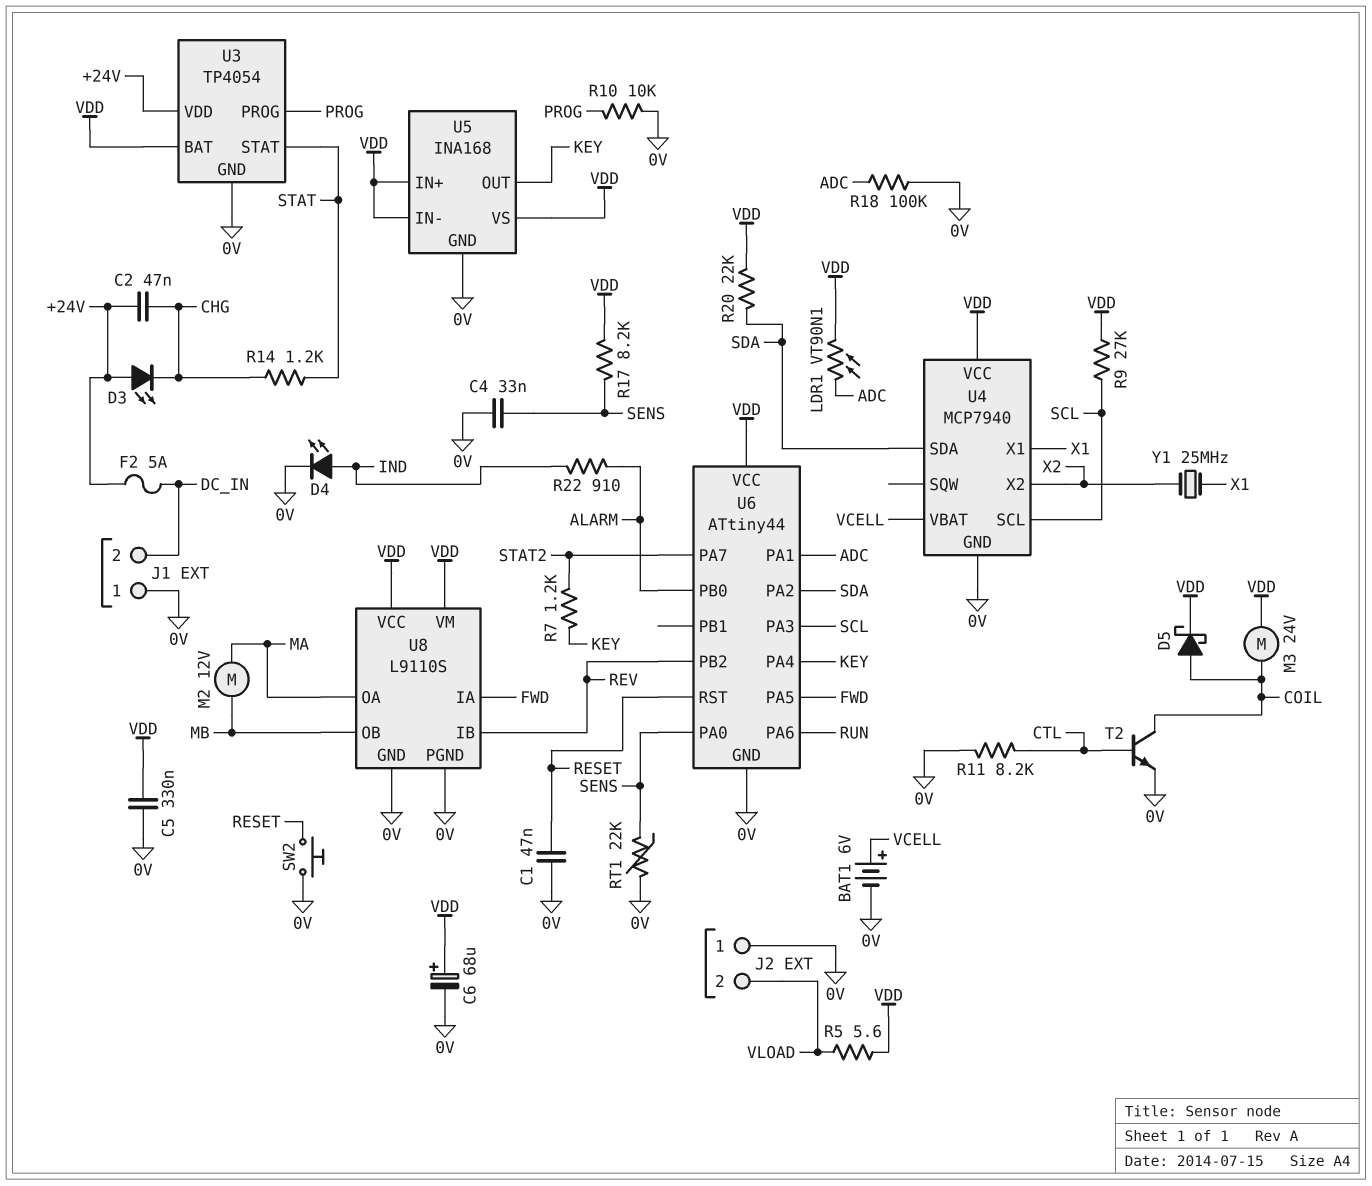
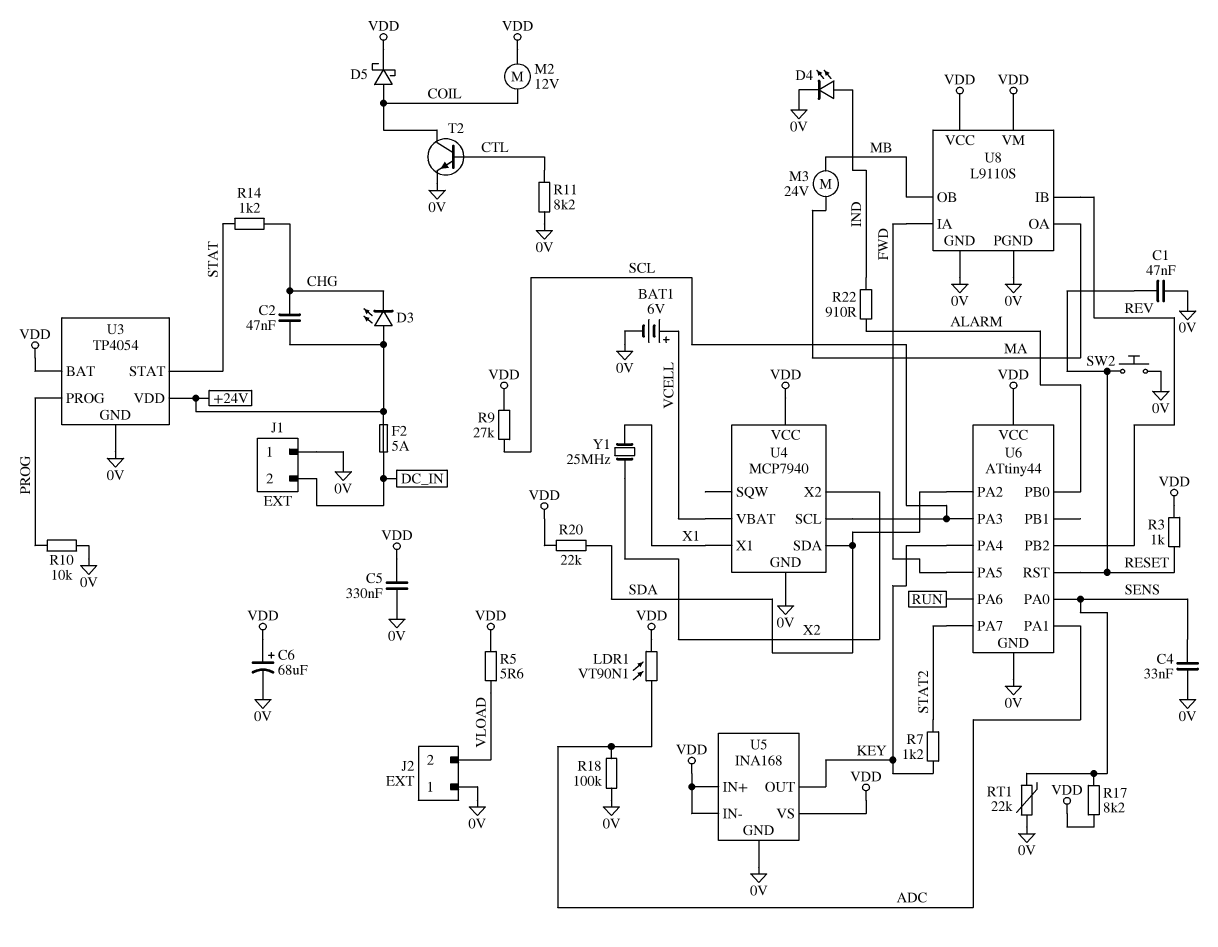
M2: motor 12V (MA, MB) -> motor 12V (COIL, VDD)
M3: motor 24V (COIL, VDD) -> motor 24V (MA, MB)
R3: none -> 1k (RESET, VDD)

